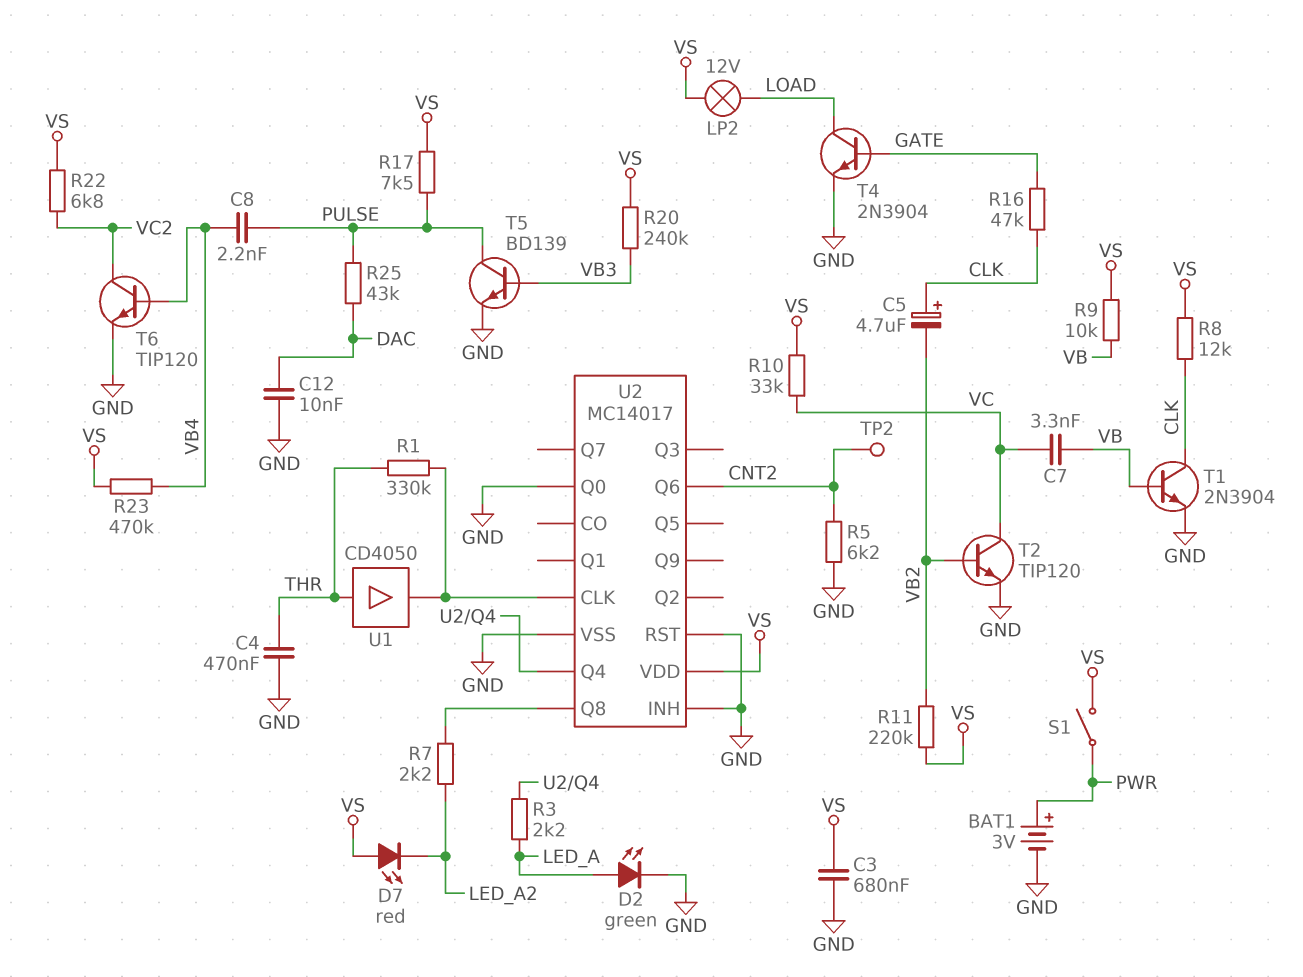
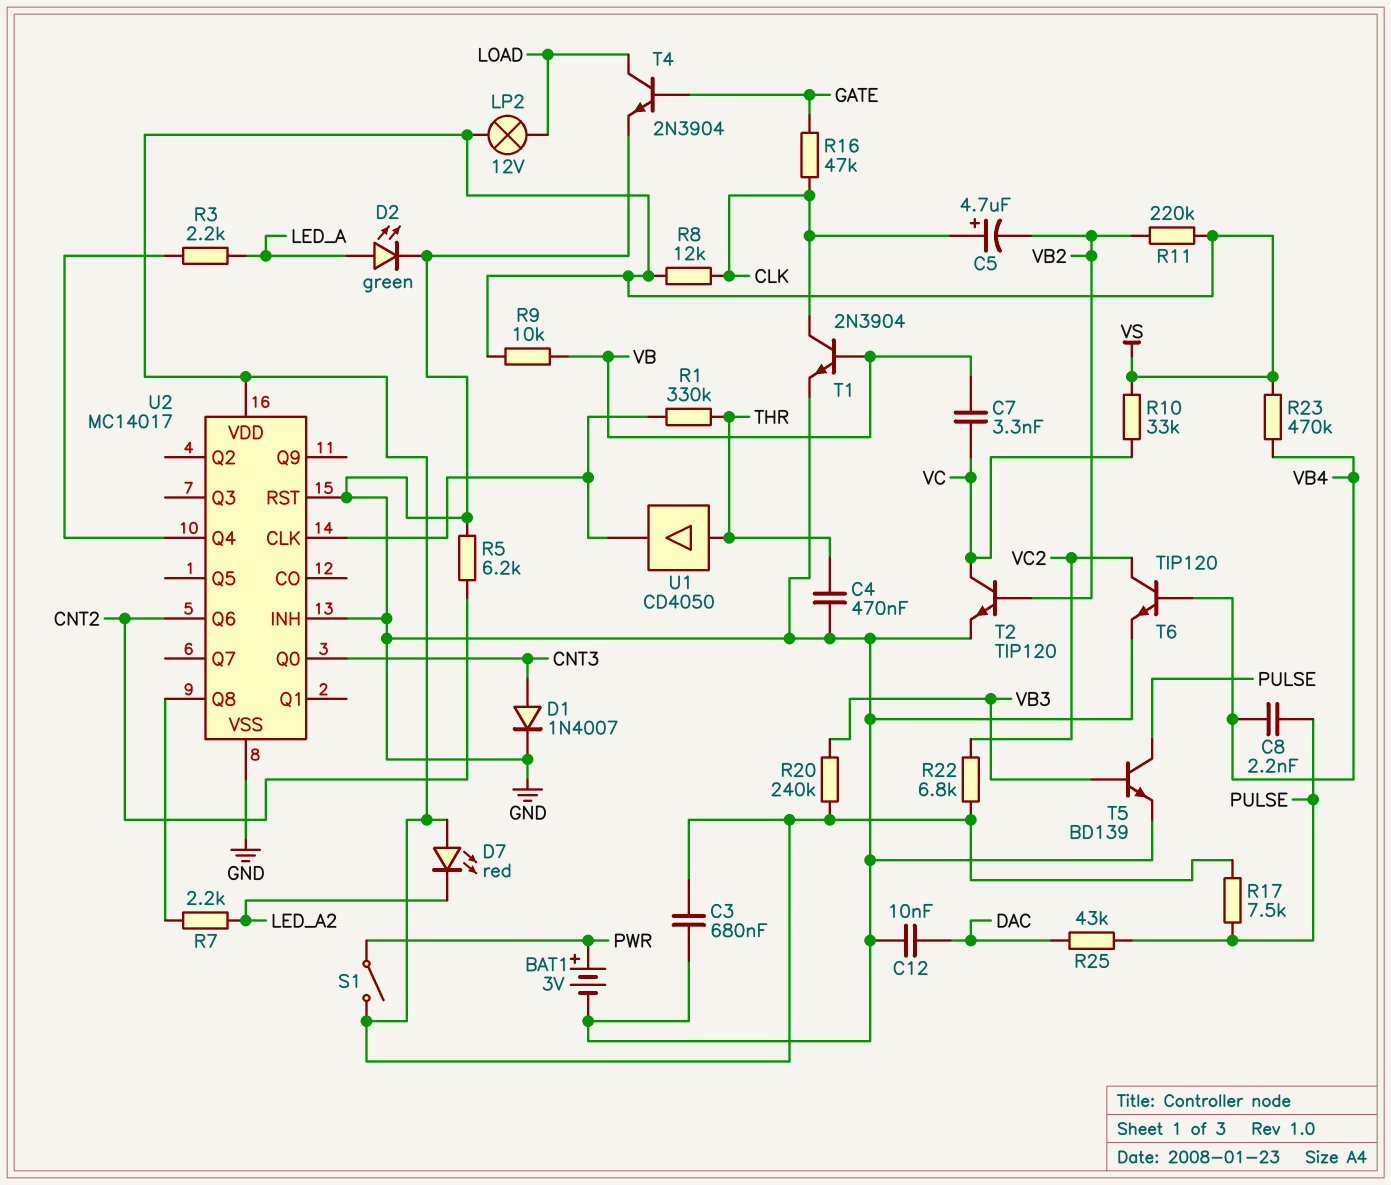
D1: none -> diode 1N4007 (A CNT3, K GND)
TP2: test point (CNT2) -> none
U2 pin Q0: GND -> CNT3

